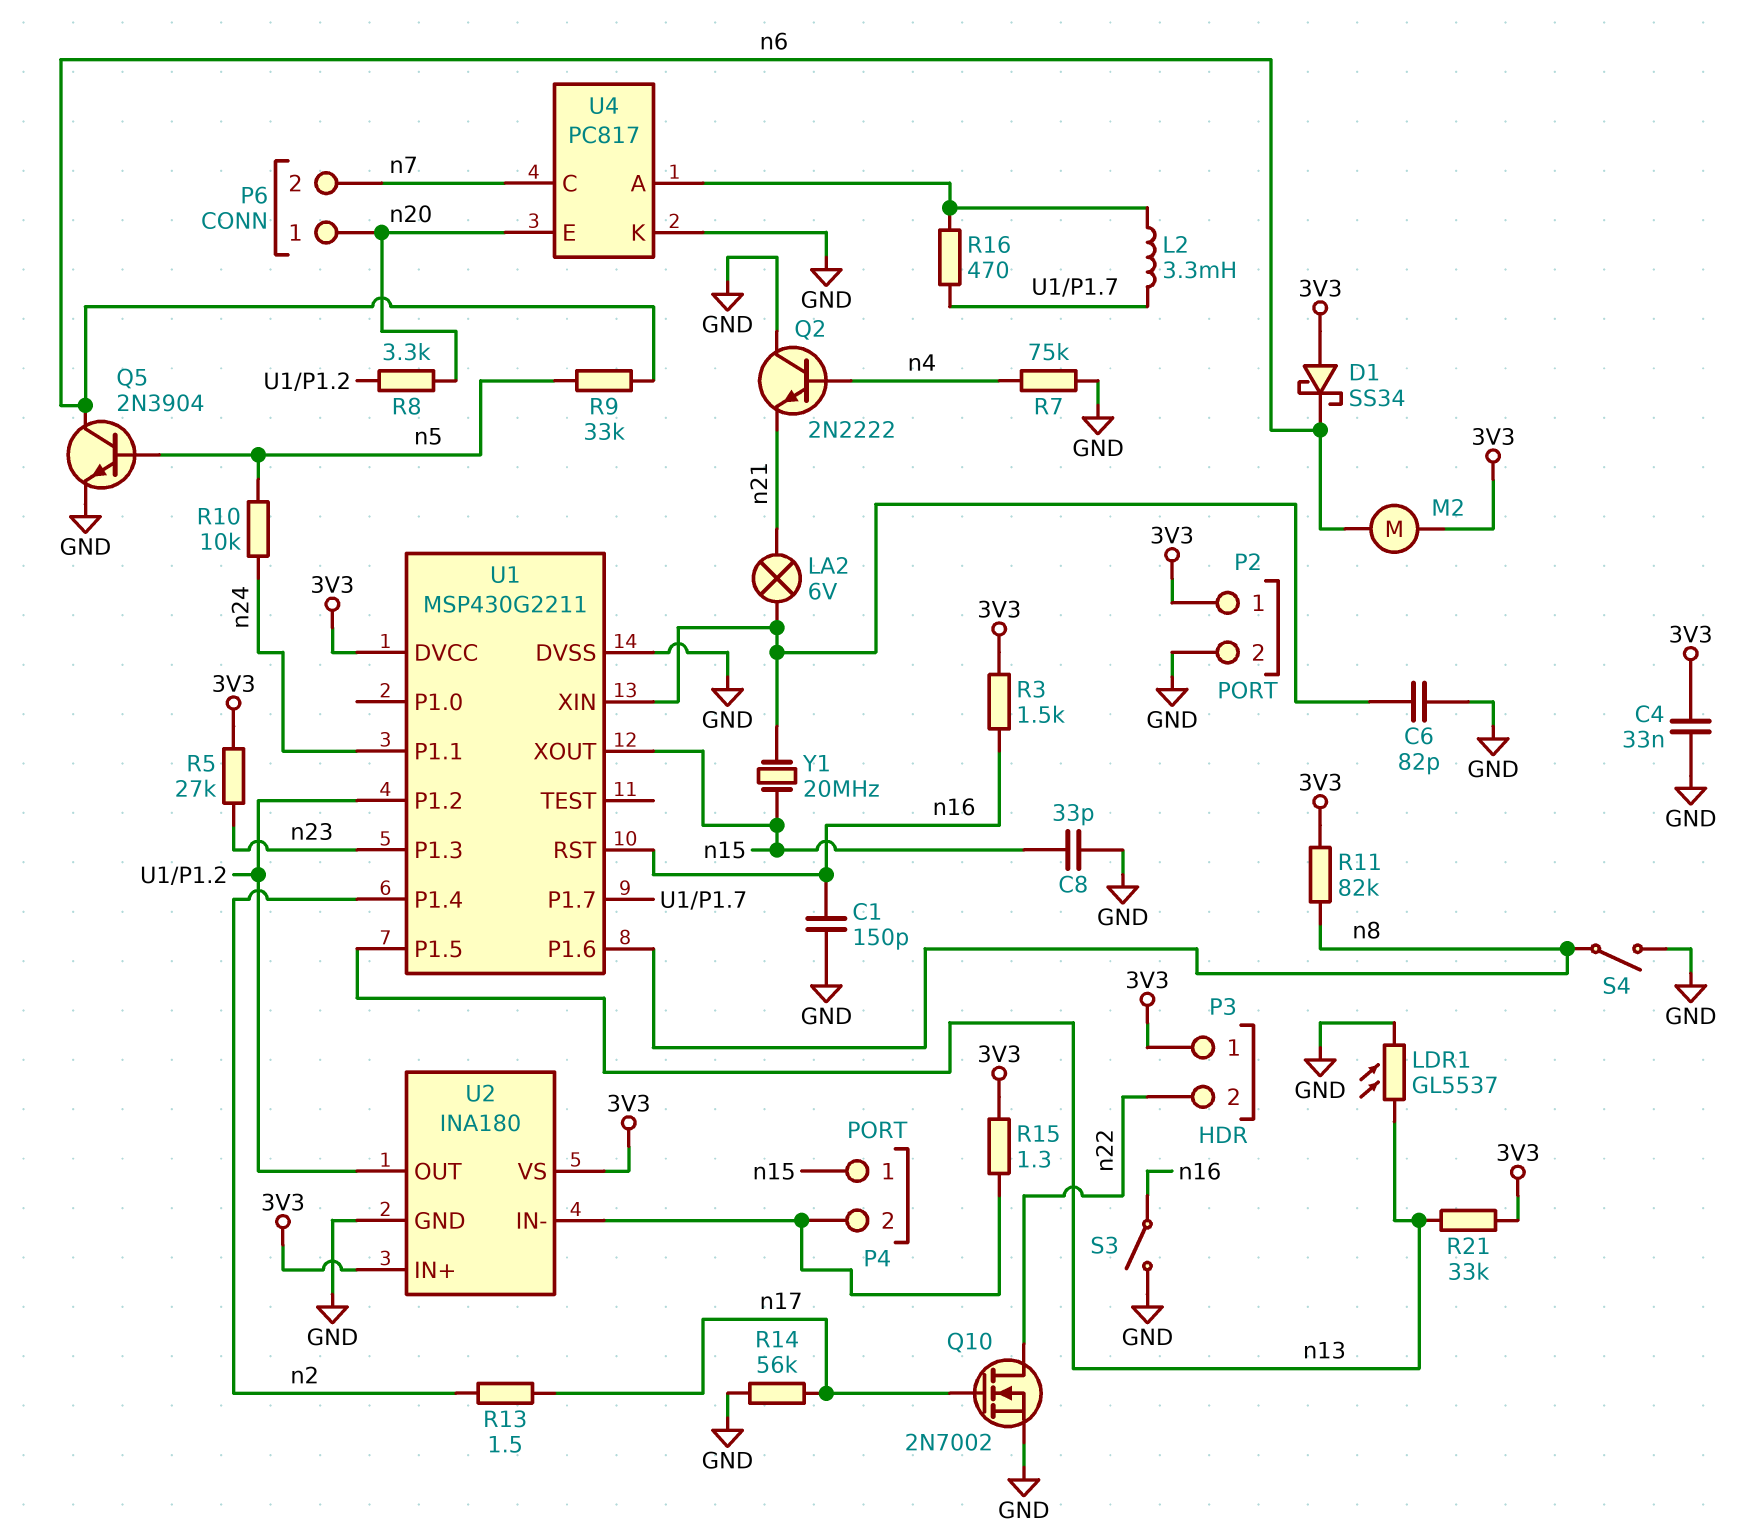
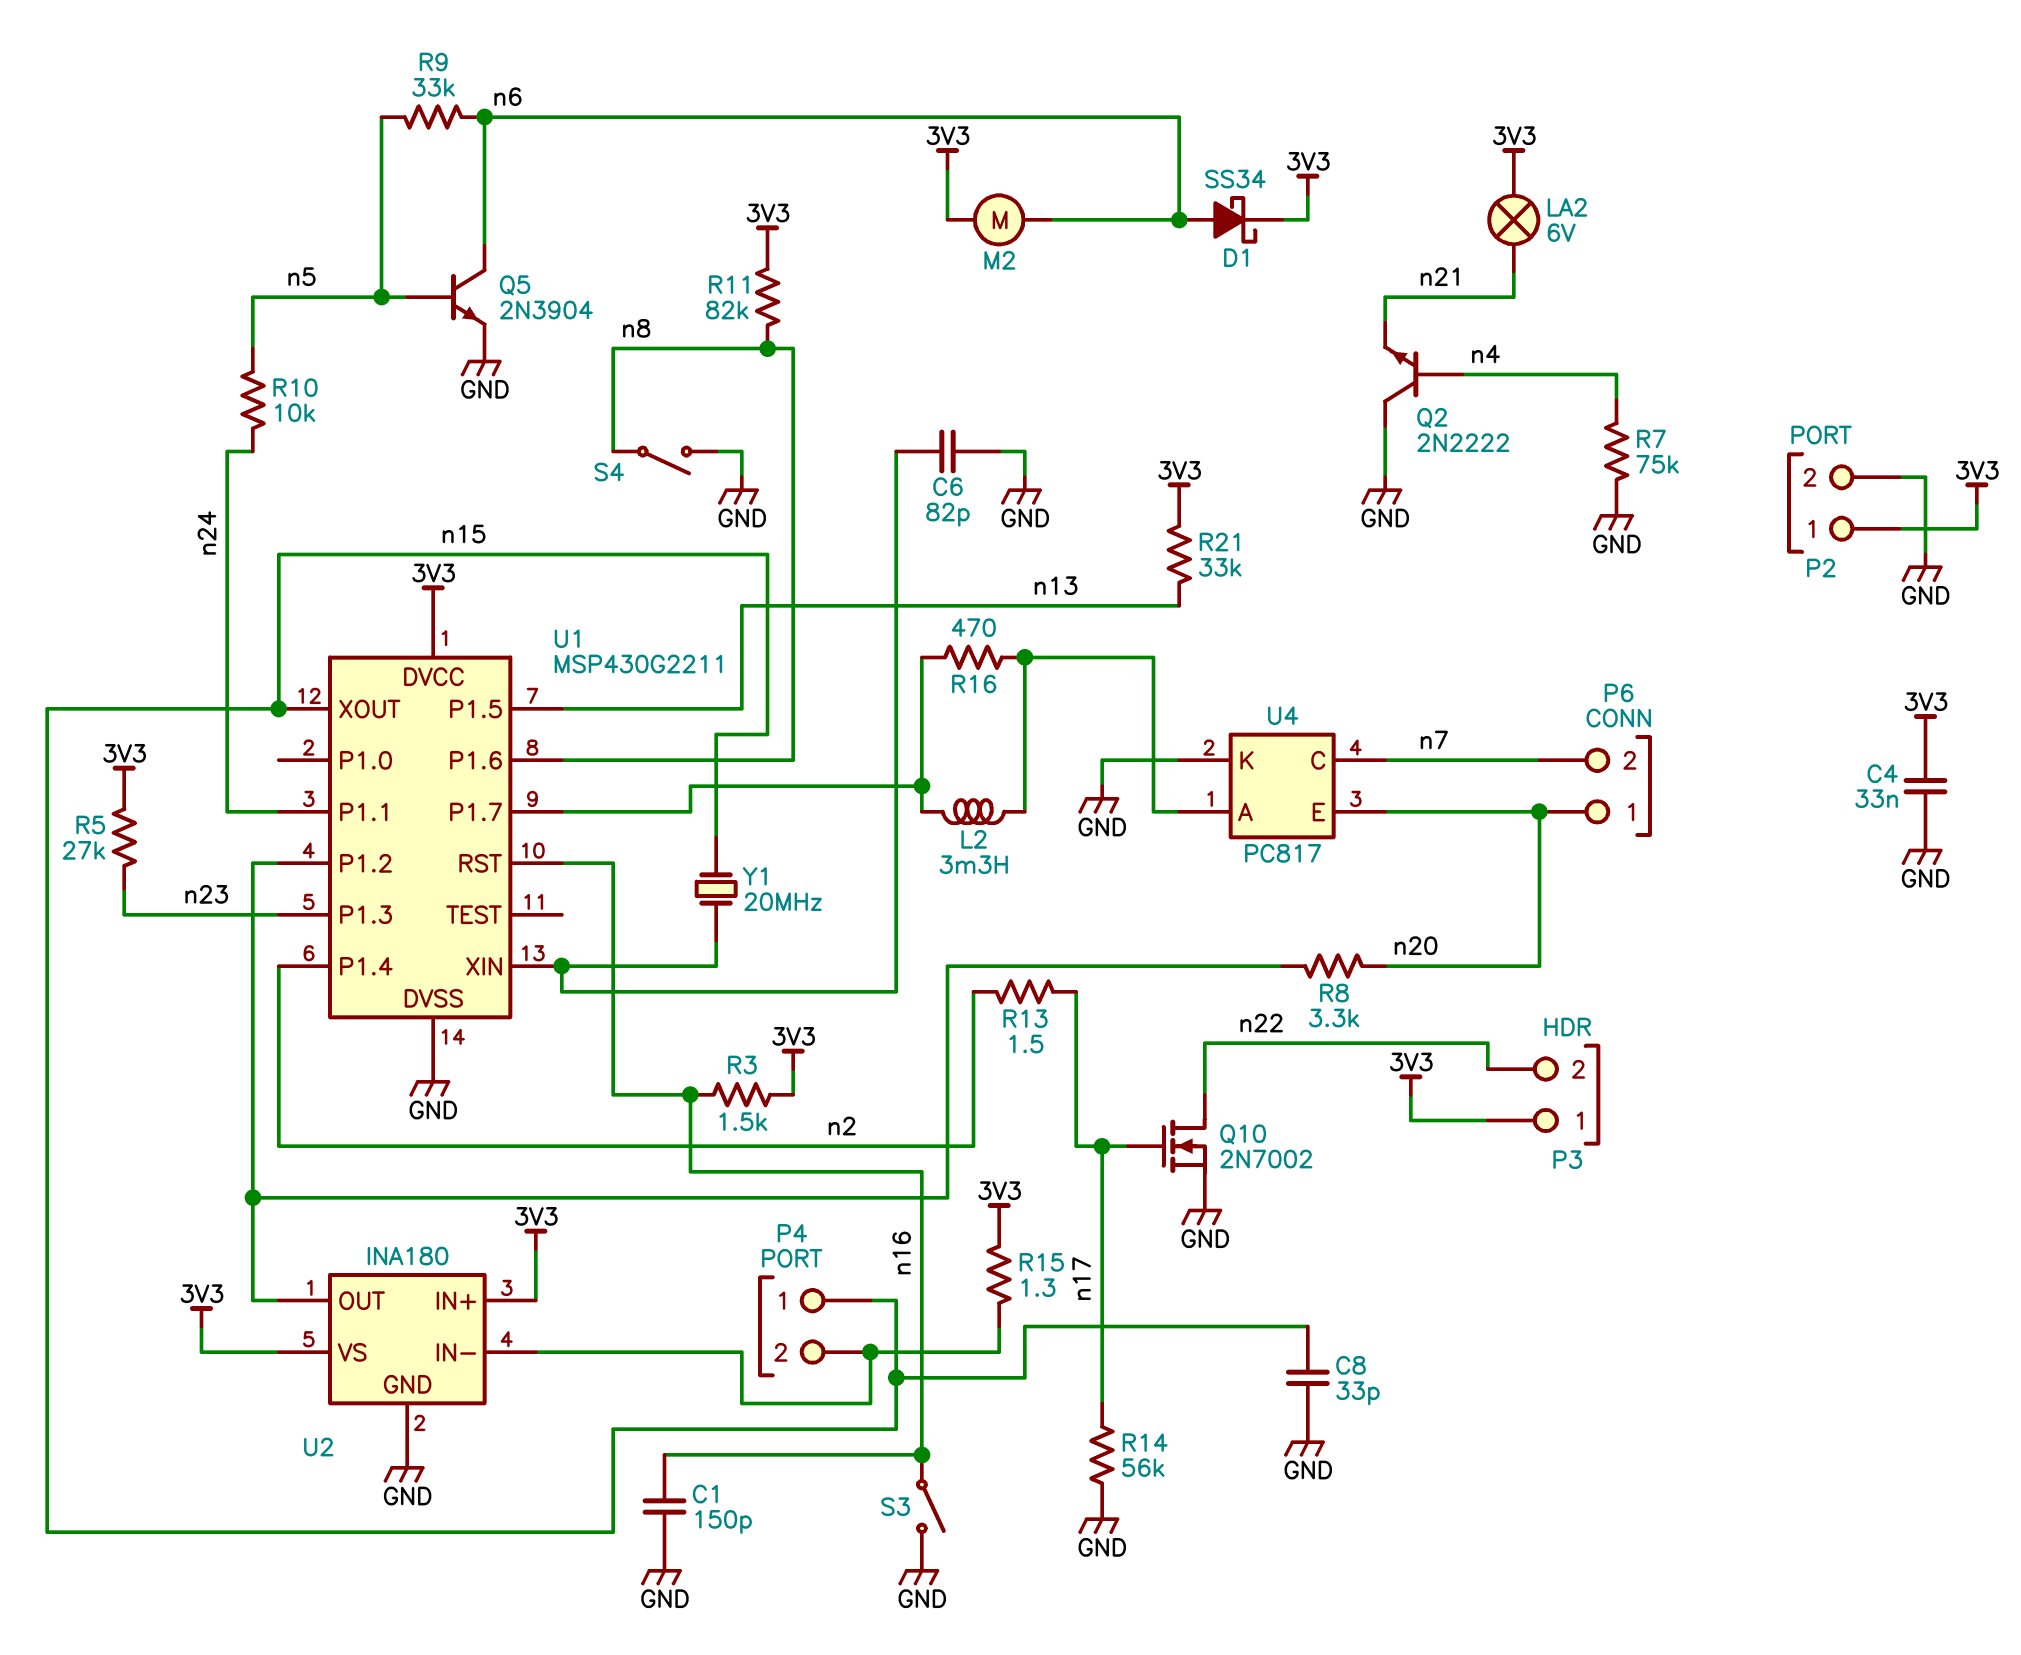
D1: schottky SS34 (A 3V3, K n6) -> schottky SS34 (A n6, K 3V3)
LA2: lamp 6V (U1/XIN, n21) -> lamp 6V (3V3, n21)
LDR1: GL5537 (GND, n13) -> none

